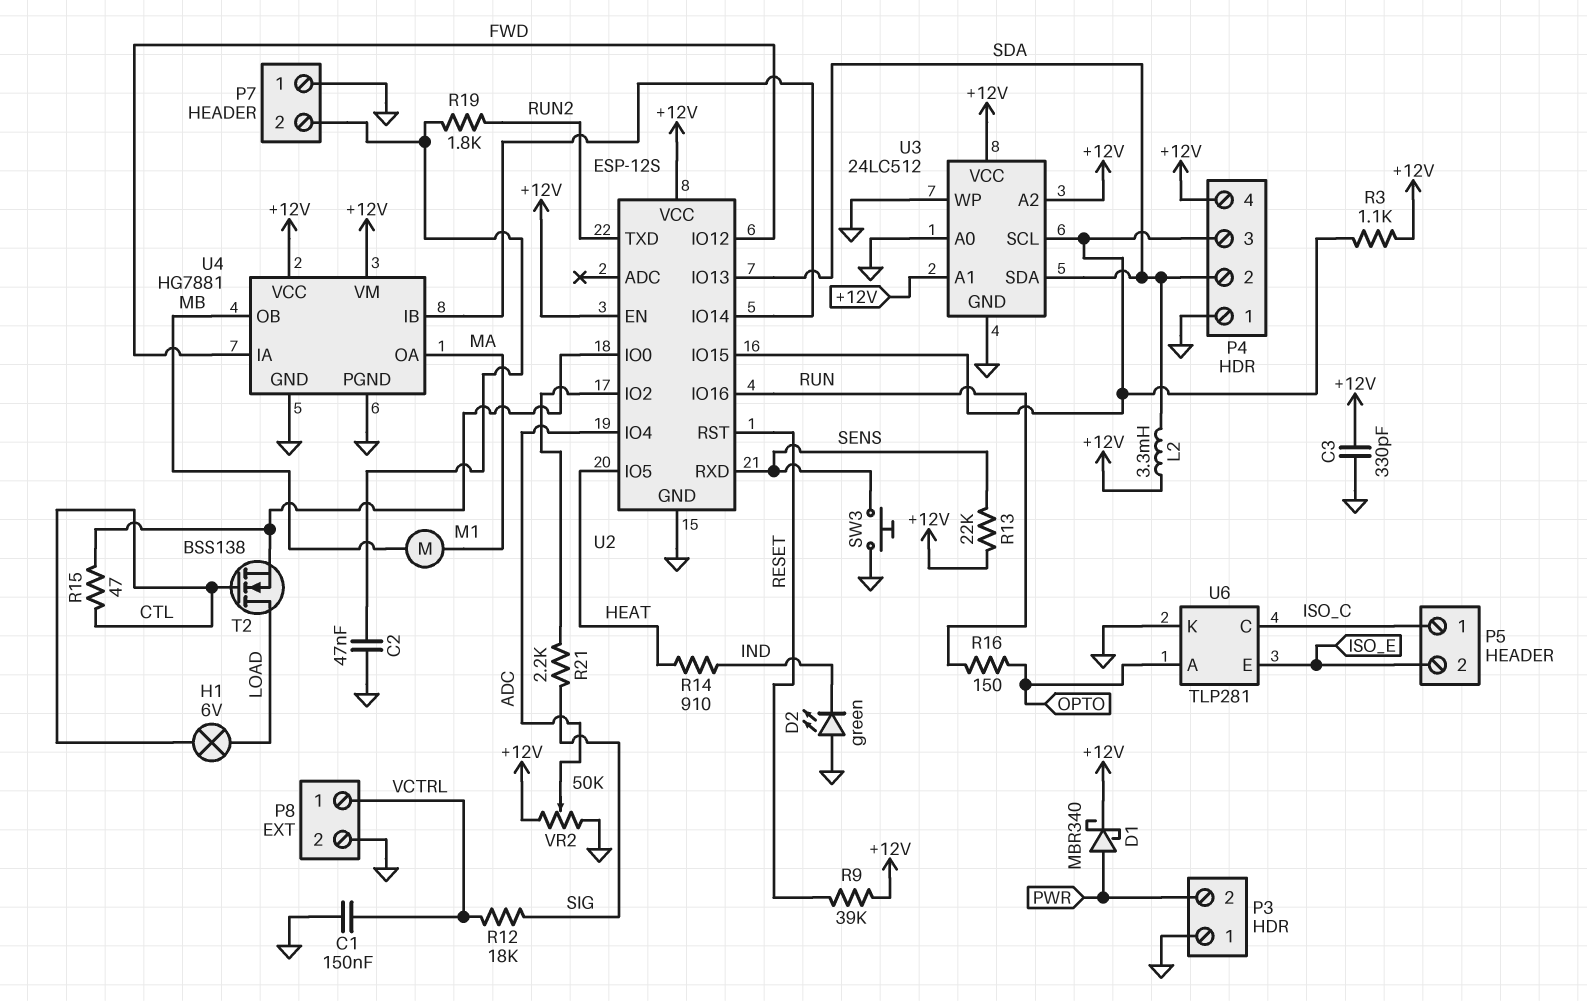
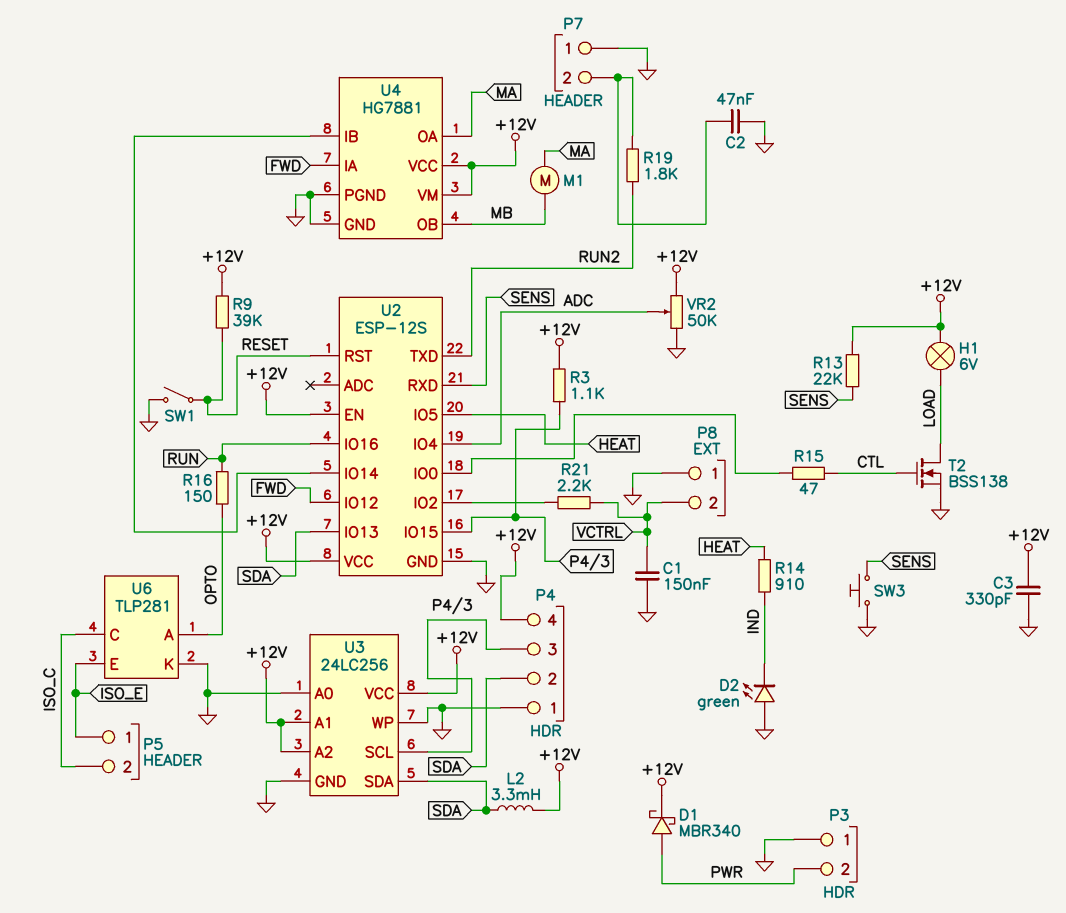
H1: lamp 6V (CTL, LOAD) -> lamp 6V (+12V, LOAD)
P5 pin 1: ISO_C -> ISO_E
P5 pin 2: ISO_E -> ISO_C
P8 pin 1: VCTRL -> GND
P8 pin 2: GND -> VCTRL
R12: 18k (SIG, VCTRL) -> none
R21: 2.2k (SIG, U2/IO2) -> 2.2k (U2/IO2, VCTRL)
SW1: none -> switch (GND, RESET)
T2: NMOS BSS138 (G CTL, D LOAD, S U2/IO0) -> NMOS BSS138 (G CTL, D LOAD, S GND)
U3: 24LC512 -> 24LC256

